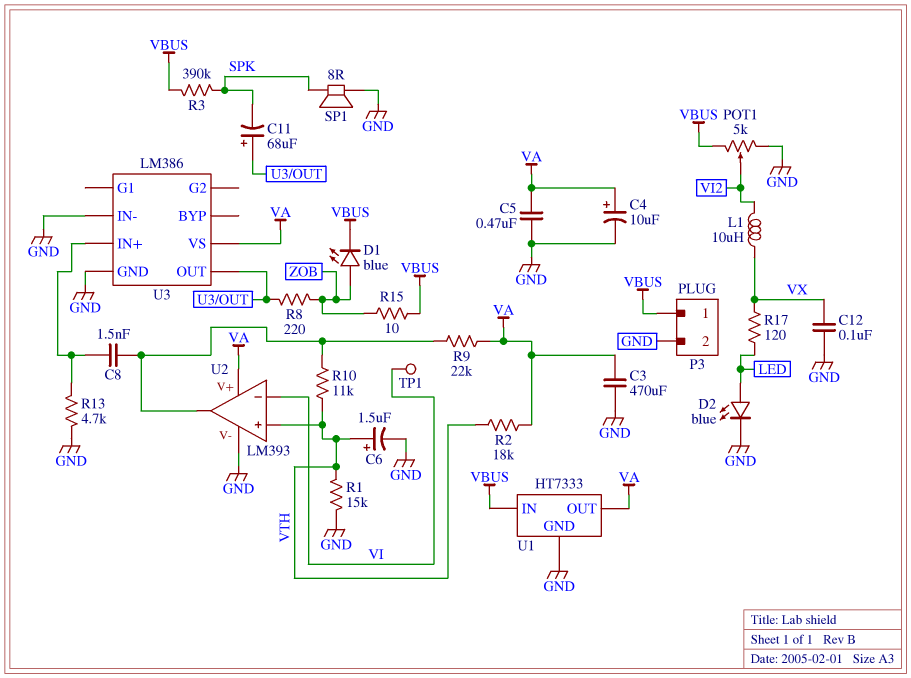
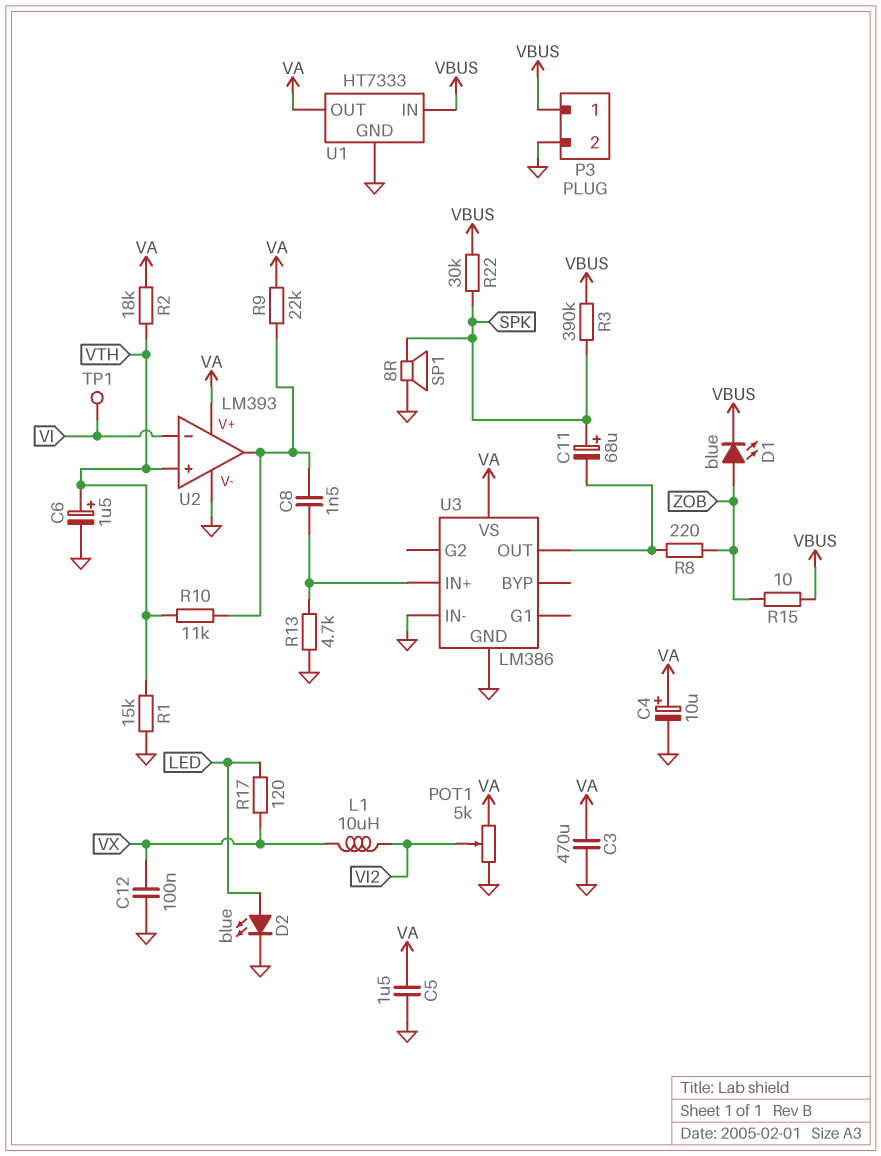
C5: 470nF (GND, VA) -> 1.5uF (GND, VA)
C11: 68uF (plus U3/OUT, minus SPK) -> 68uF (plus SPK, minus U3/OUT)
POT1: 5k (GND, VBUS, wiper VI2) -> 5k (GND, VA, wiper VI2)
R22: none -> 30k (SPK, VBUS)

